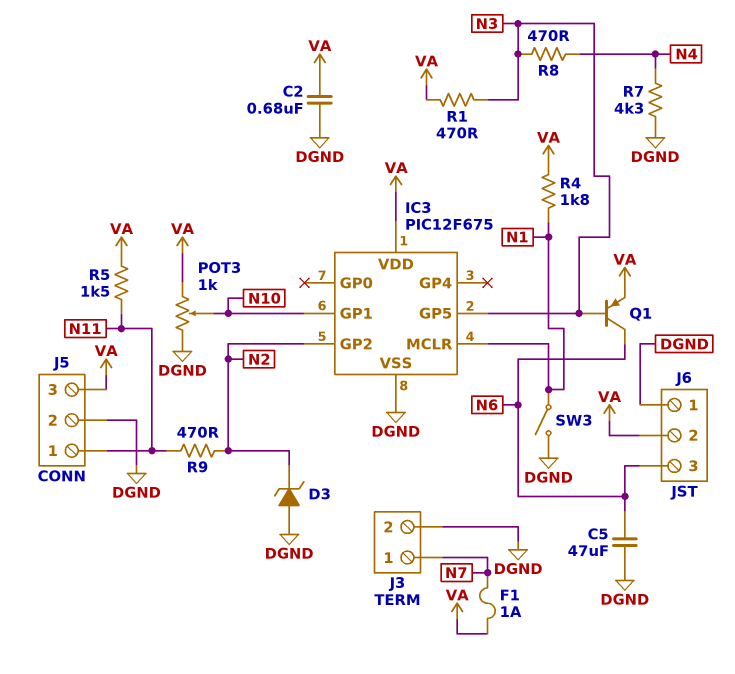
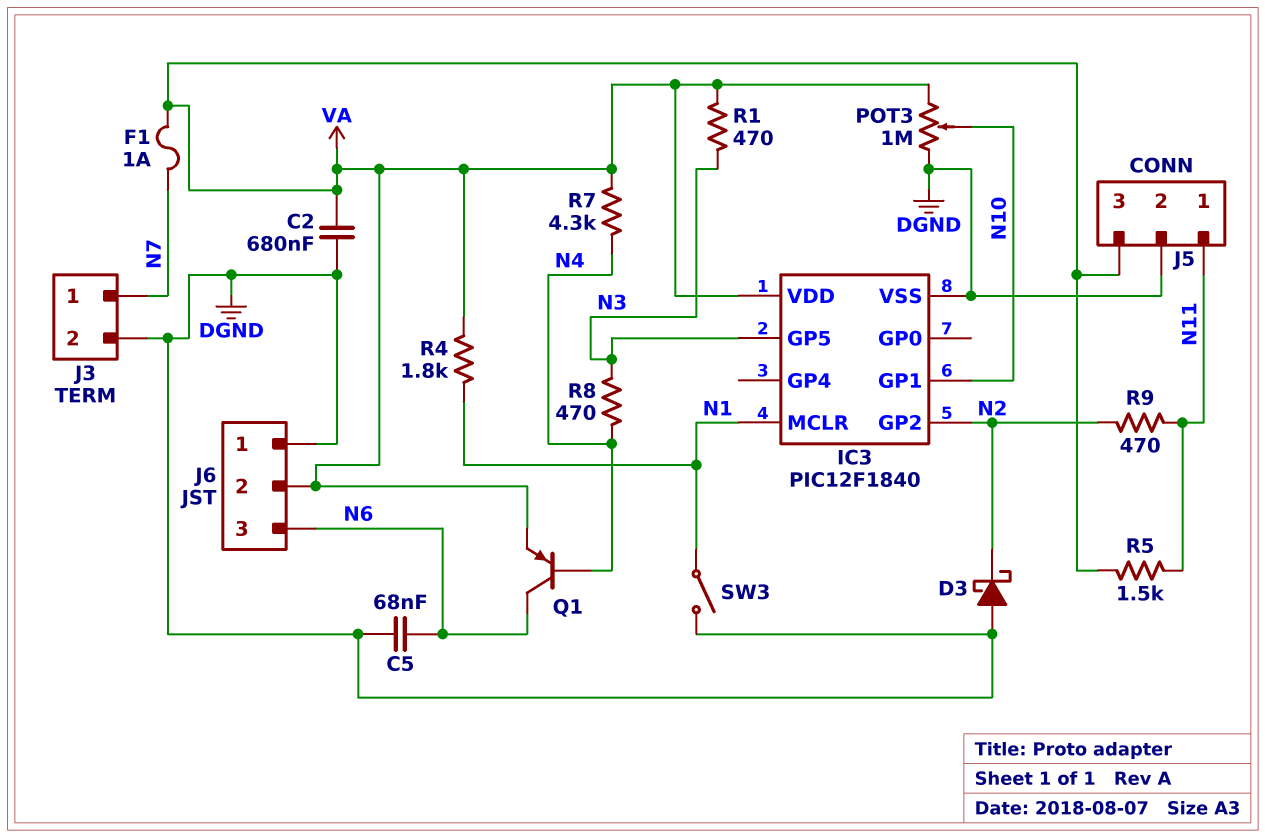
C5: 47uF (DGND, N6) -> 68nF (DGND, N6)
D3: zener (A DGND, K N2) -> schottky (A DGND, K N2)
IC3: PIC12F675 -> PIC12F1840
POT3: 1k (DGND, VA, wiper N10) -> 1M (DGND, VA, wiper N10)
Q1: PNP (B N3, C N6, E VA) -> PNP (B N4, C N6, E VA)
R7: 4.3k (DGND, N4) -> 4.3k (N4, VA)

